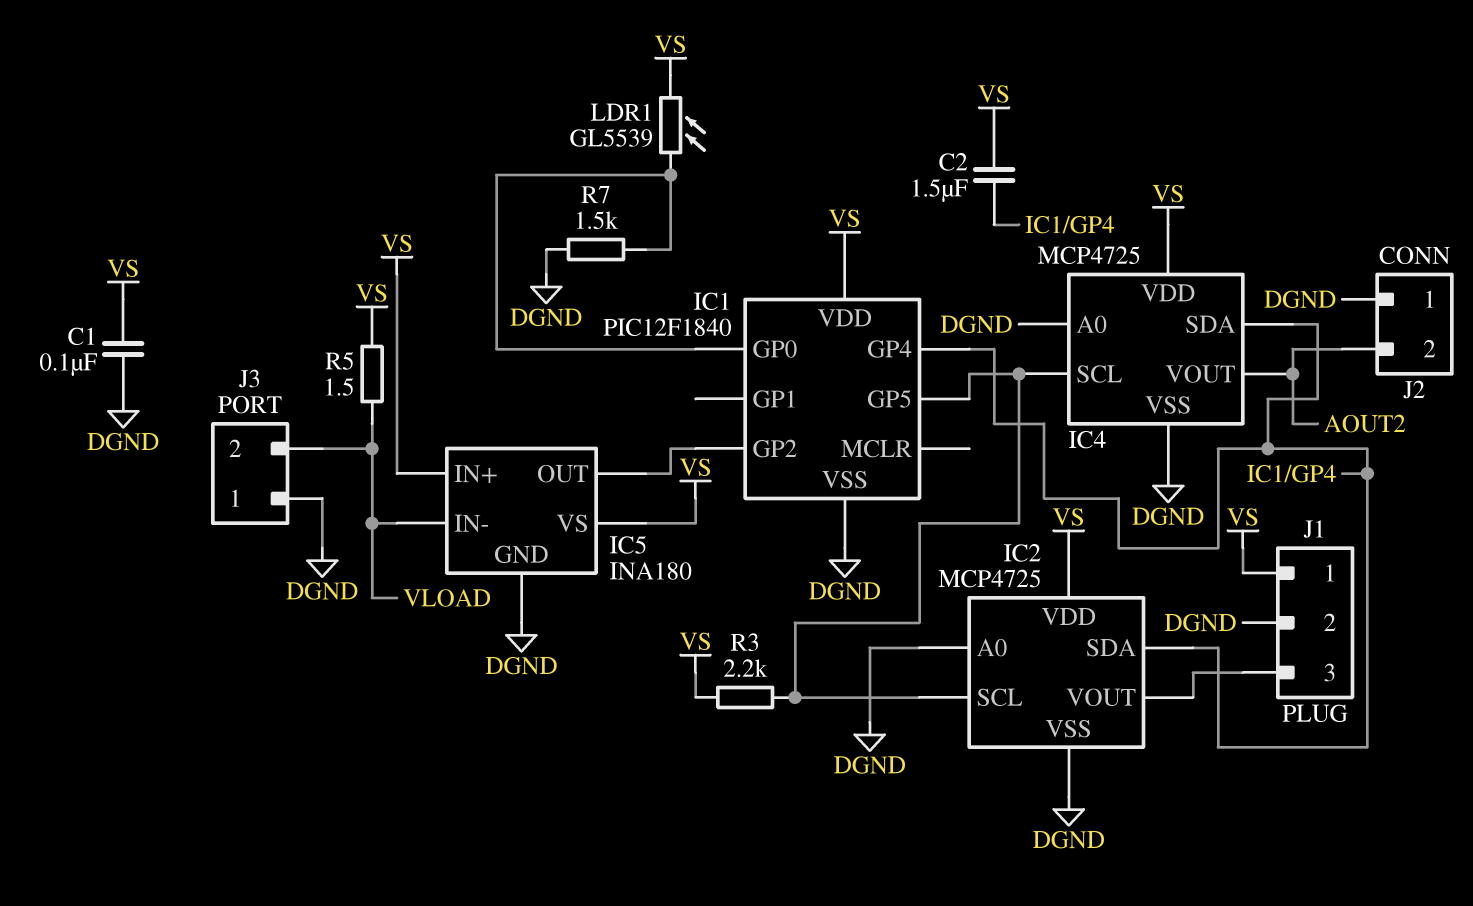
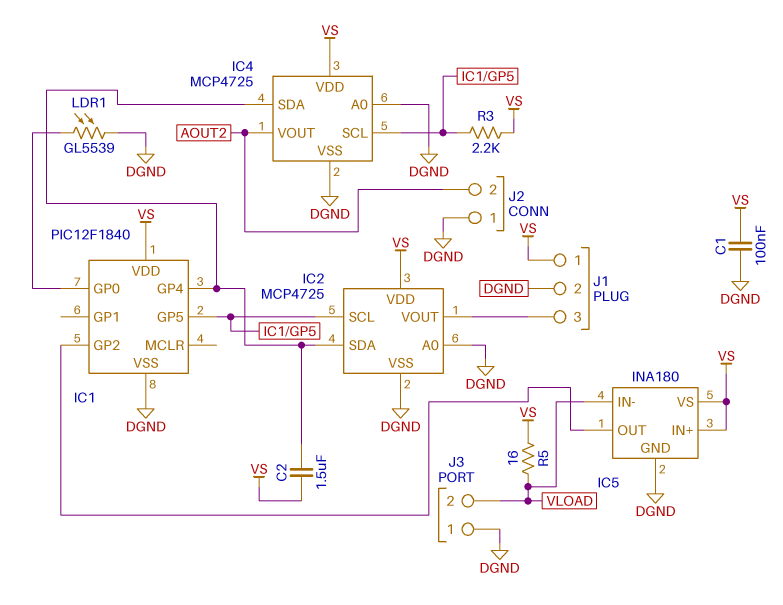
LDR1: GL5539 (IC1/GP0, VS) -> GL5539 (DGND, IC1/GP0)
R5: 1.5 (VLOAD, VS) -> 16 (VLOAD, VS)
R7: 1.5k (DGND, IC1/GP0) -> none

